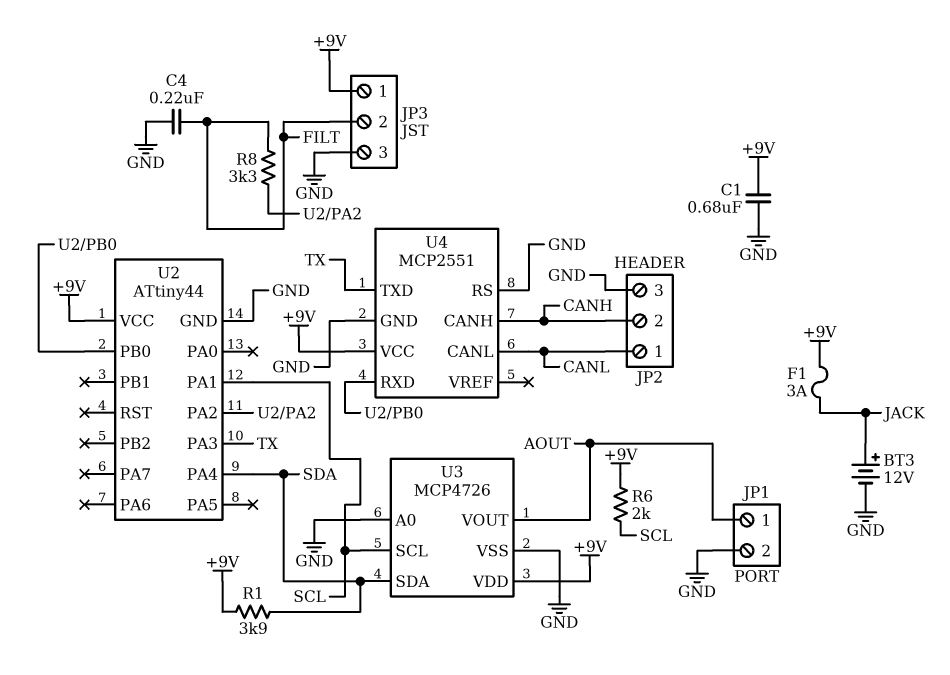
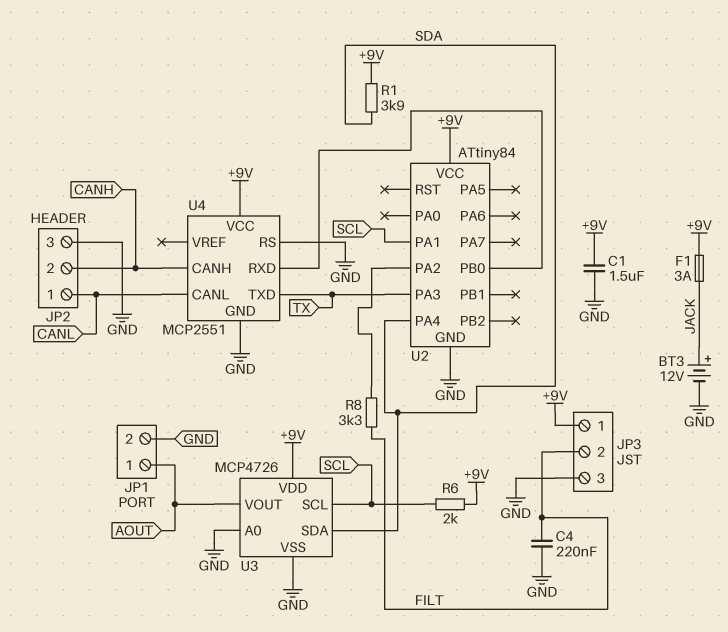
C1: 680nF (+9V, GND) -> 1.5uF (+9V, GND)
U2: ATtiny44 -> ATtiny84

